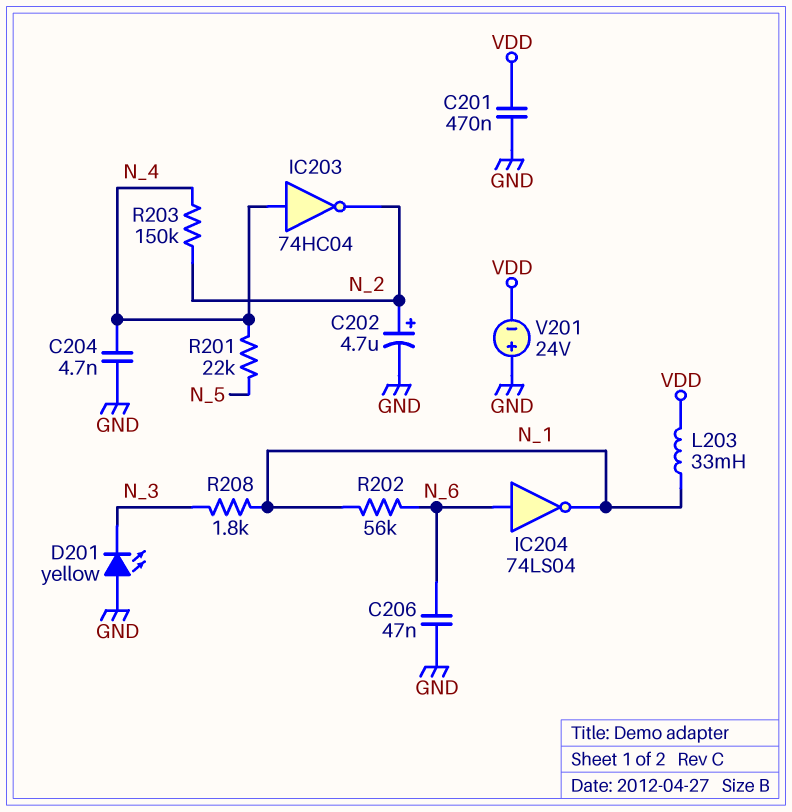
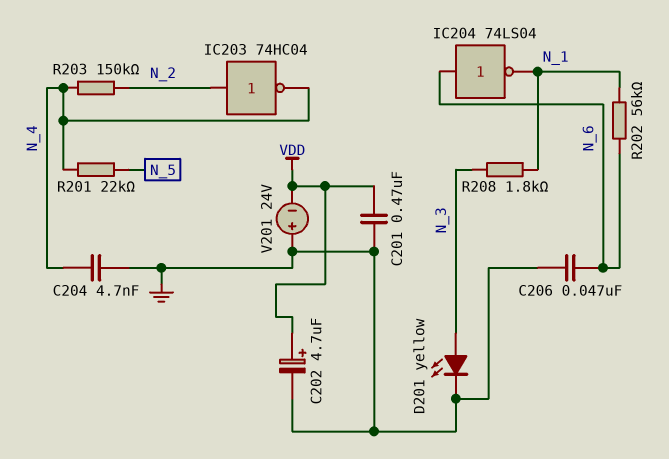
C202: 4.7uF (plus N_2, minus GND) -> 4.7uF (plus VDD, minus GND)
D201: LED yellow (A GND, K N_3) -> LED yellow (A N_3, K GND)
IC203: NOT 74HC04 (in N_4, out N_2) -> NOT 74HC04 (in N_2, out N_4)
L203: 33mH (N_1, VDD) -> none

